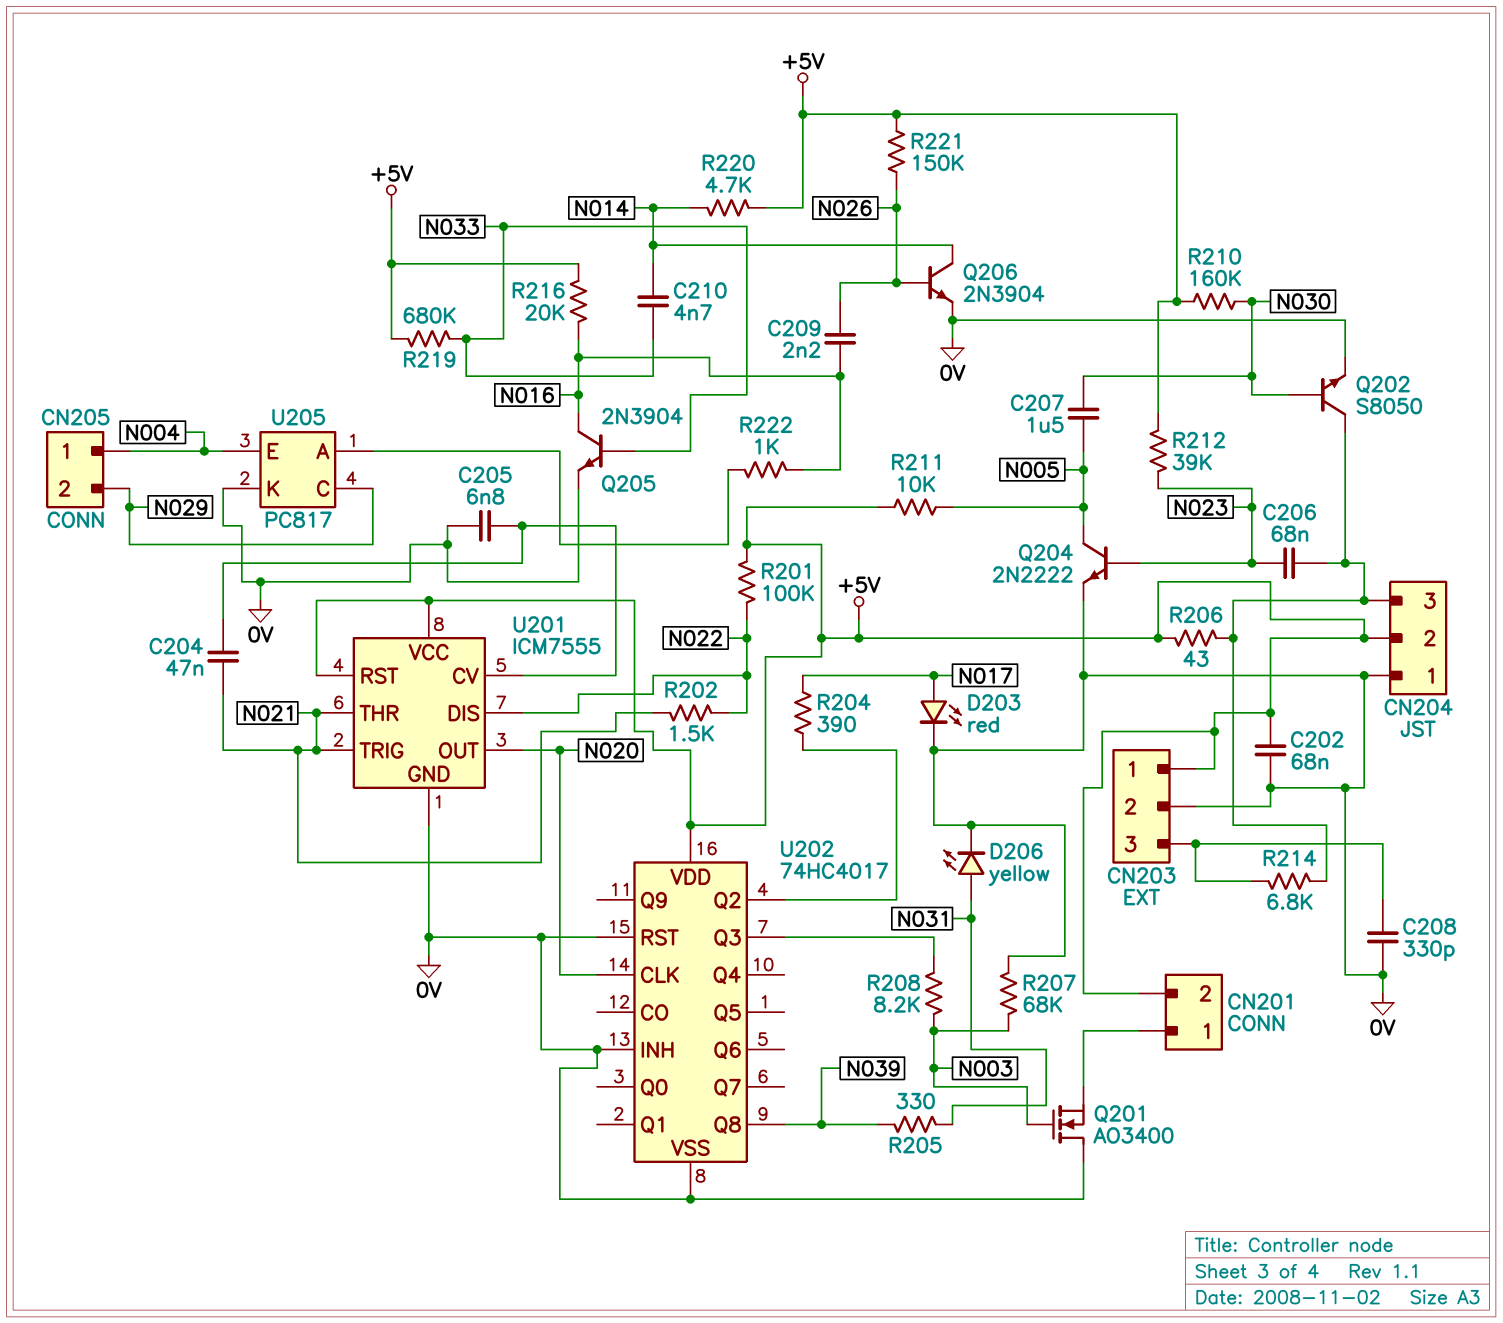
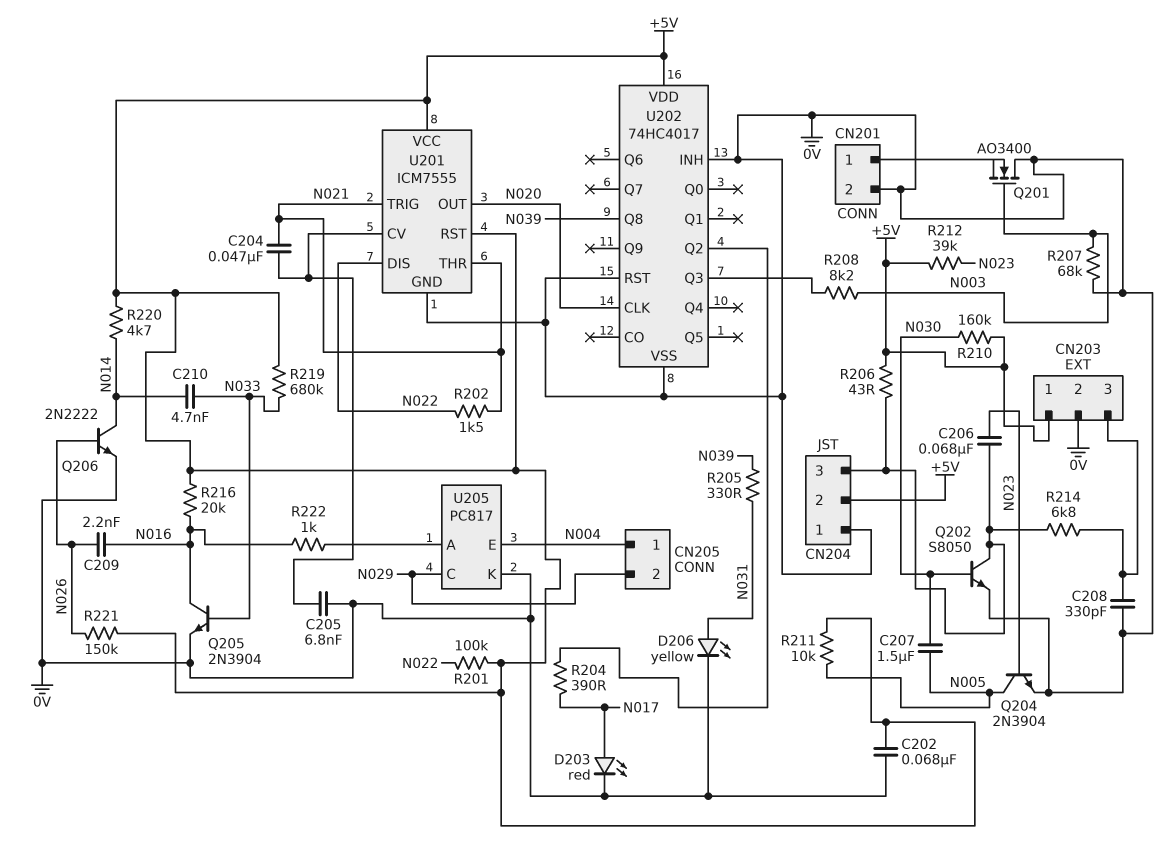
CN201 pin 2: +5V -> 0V
Q204: NPN 2N2222 (B N023, C N005, E 0V) -> NPN 2N3904 (B N023, C N005, E 0V)
Q206: NPN 2N3904 (B N026, C N014, E 0V) -> NPN 2N2222 (B N026, C N014, E 0V)

